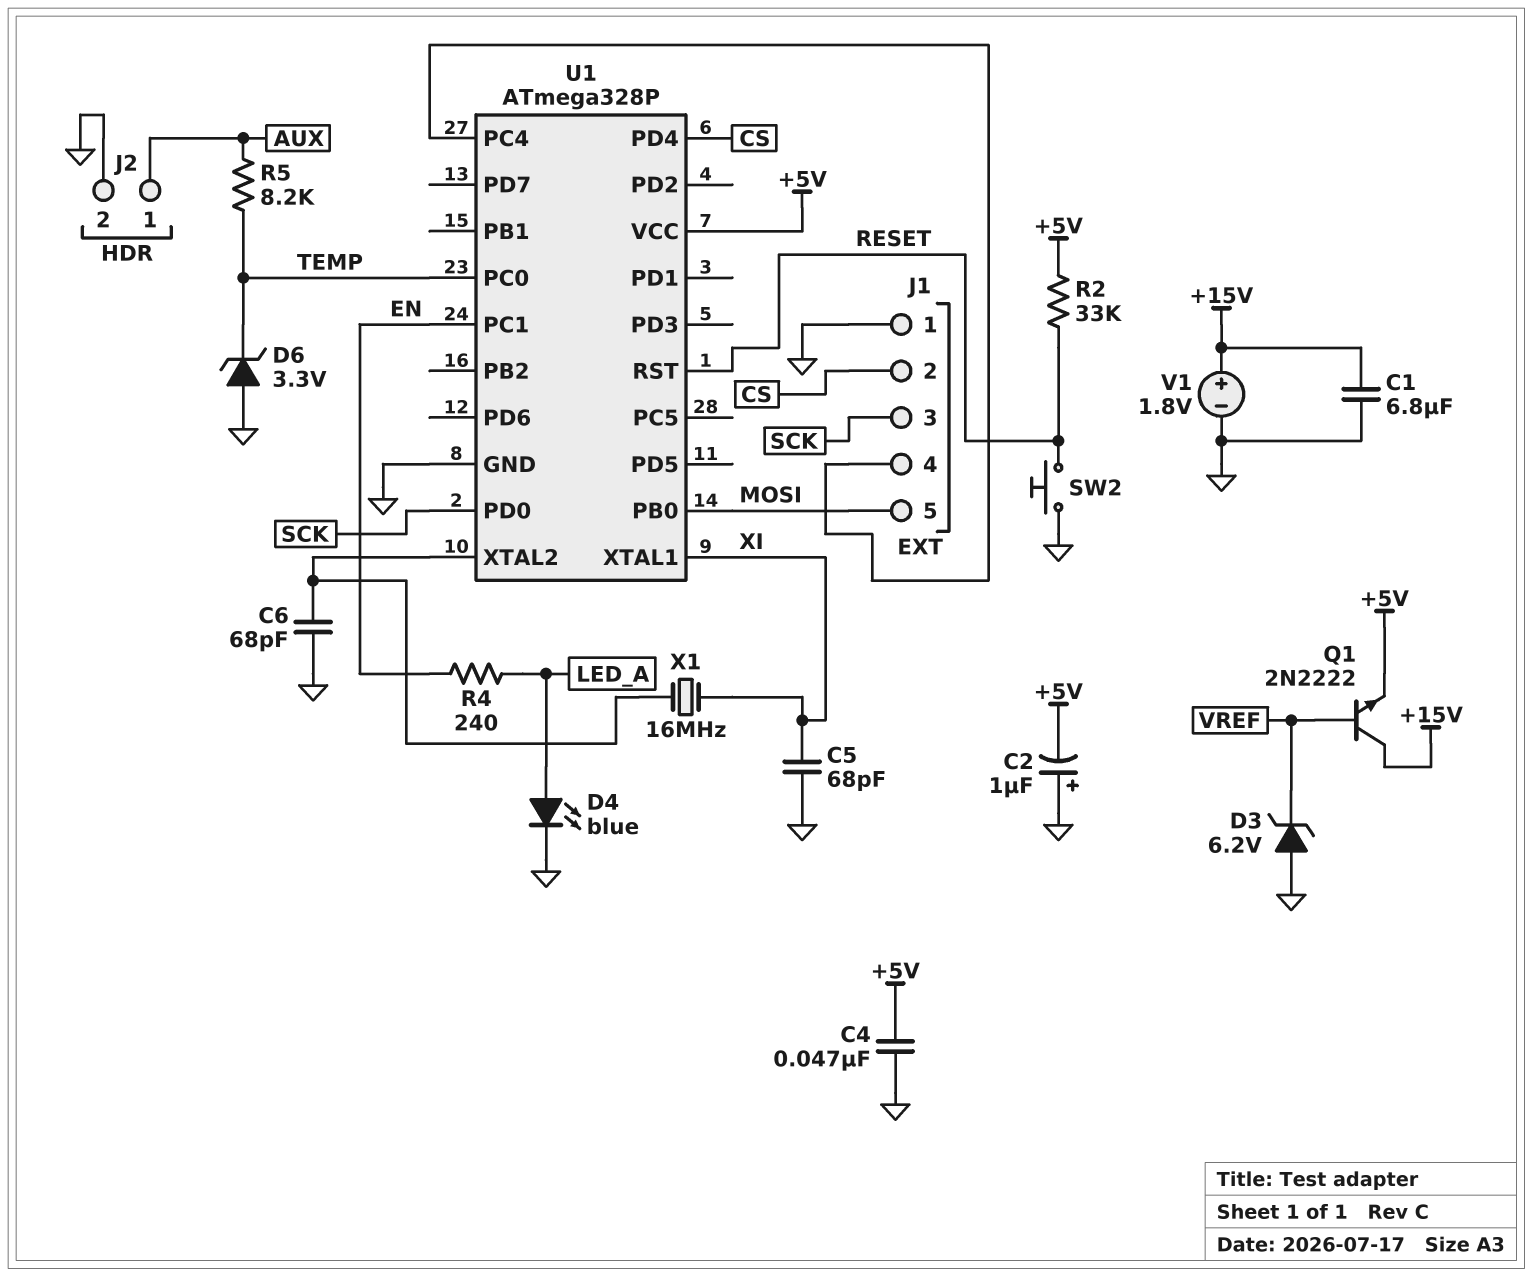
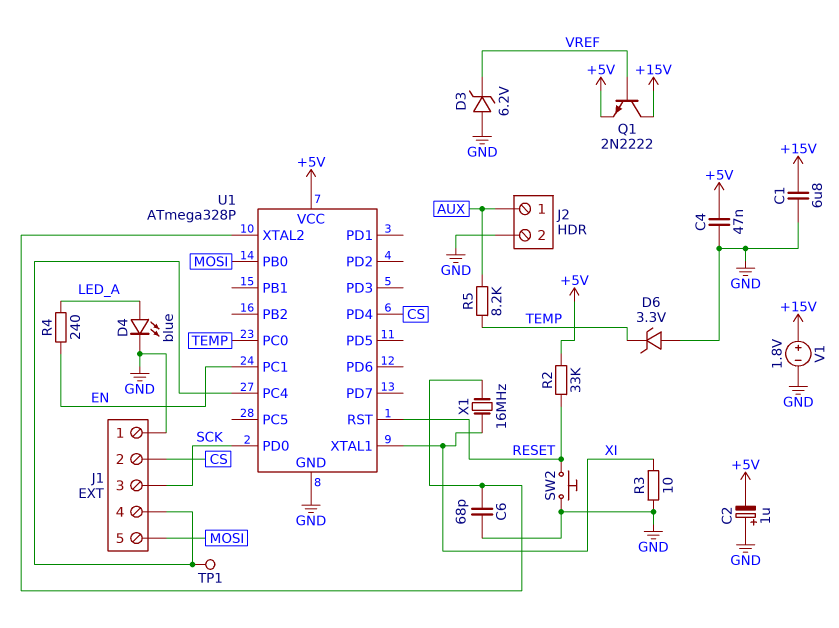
C5: 68pF (GND, XI) -> none
R3: none -> 10 (GND, XI)
TP1: none -> test point (J1/4)

